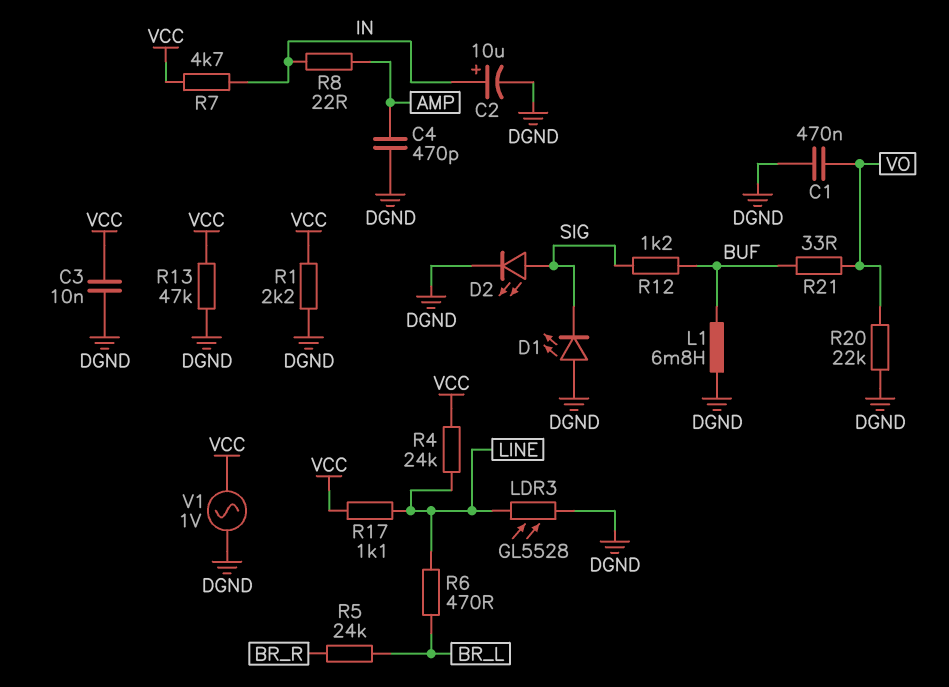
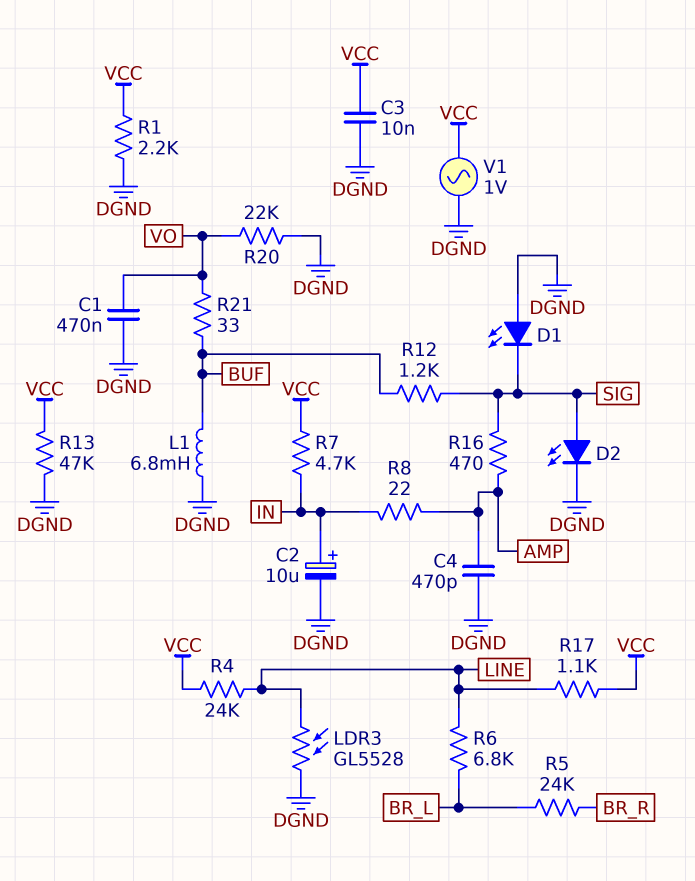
R6: 470 (BR_L, LINE) -> 6.8k (BR_L, LINE)
R16: none -> 470 (AMP, SIG)

